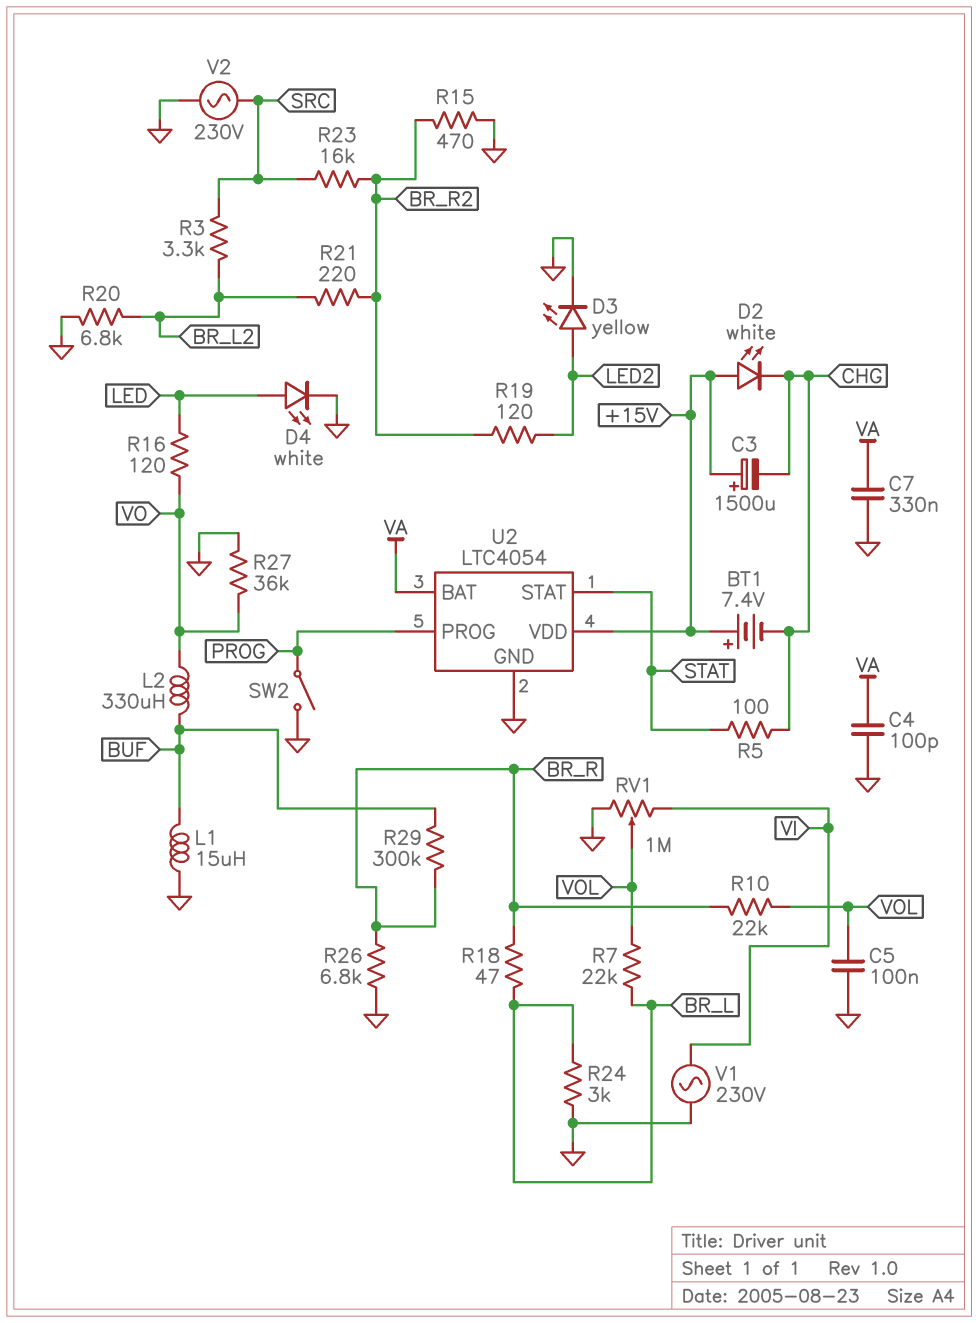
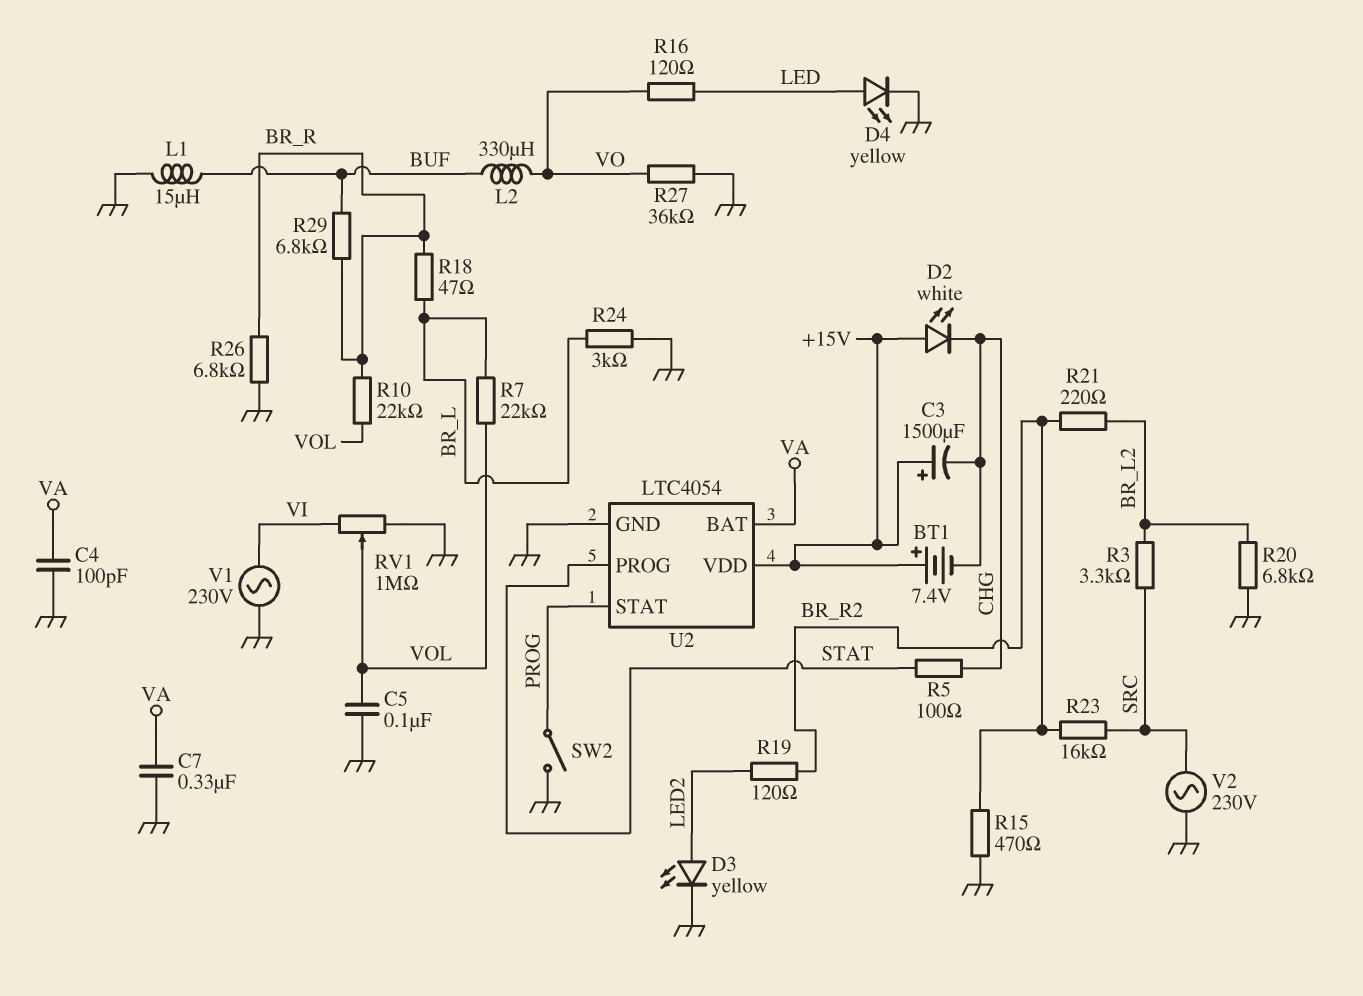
D4: LED white (A LED, K GND) -> LED yellow (A LED, K GND)
R29: 300k (BR_R, BUF) -> 6.8k (BR_R, BUF)
U2 pin PROG: PROG -> STAT
U2 pin STAT: STAT -> PROG

